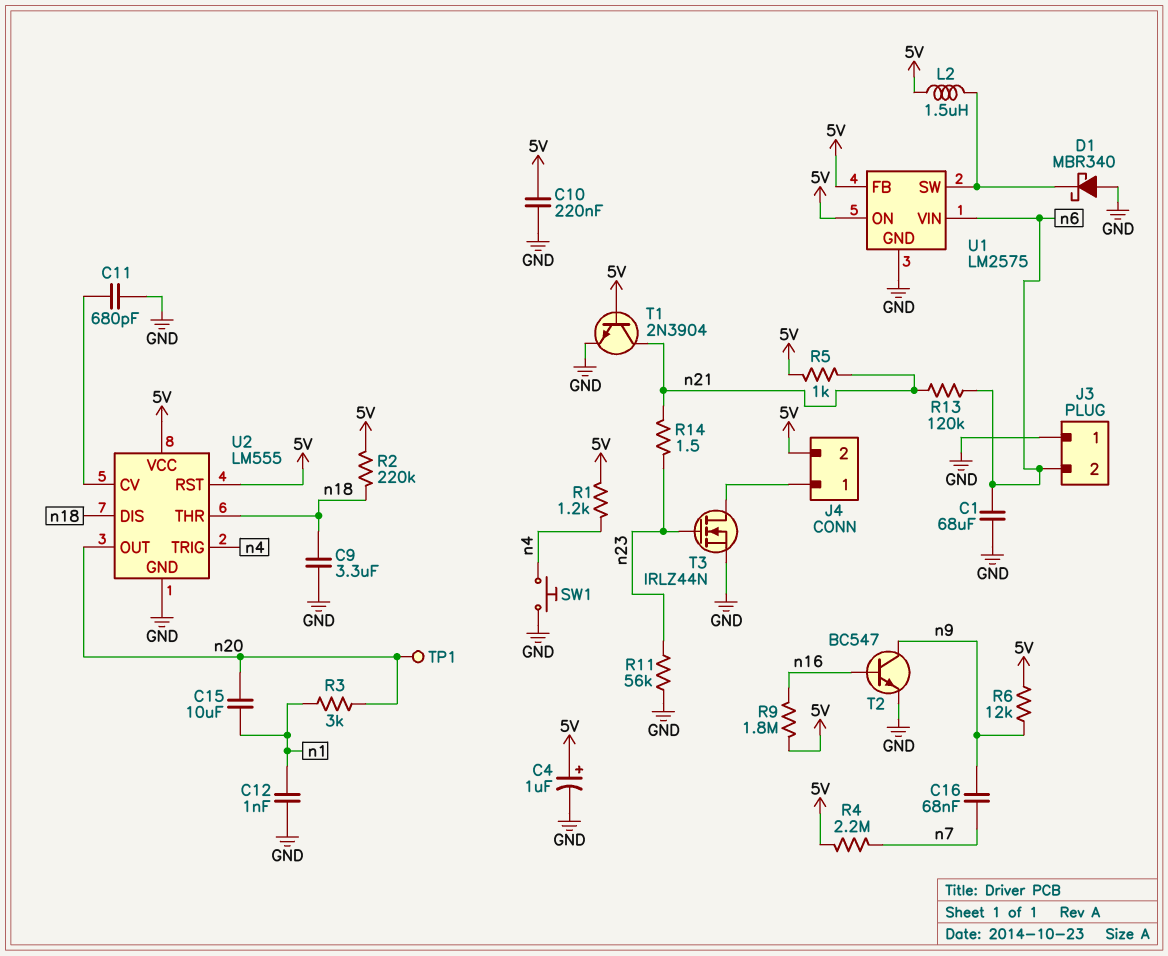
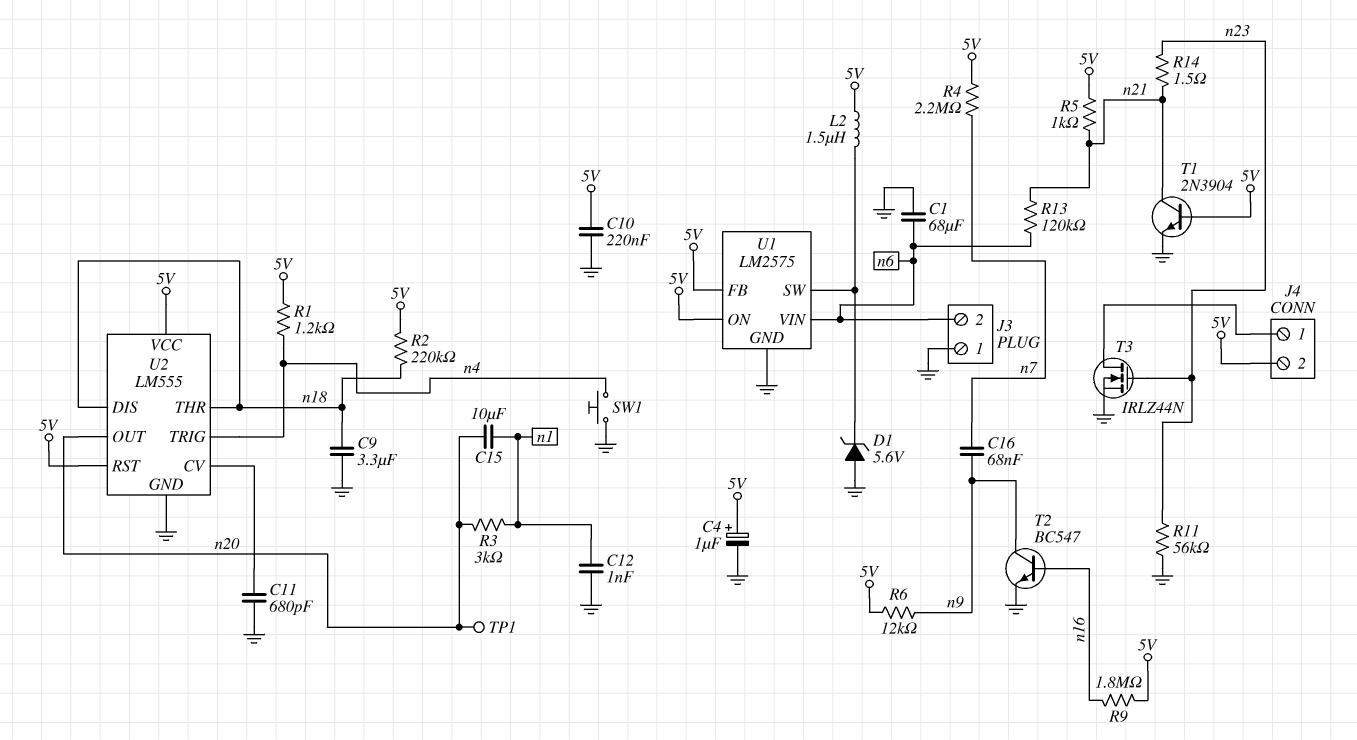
D1: schottky MBR340 (A GND, K U1/SW) -> zener 5.6V (A GND, K U1/SW)

